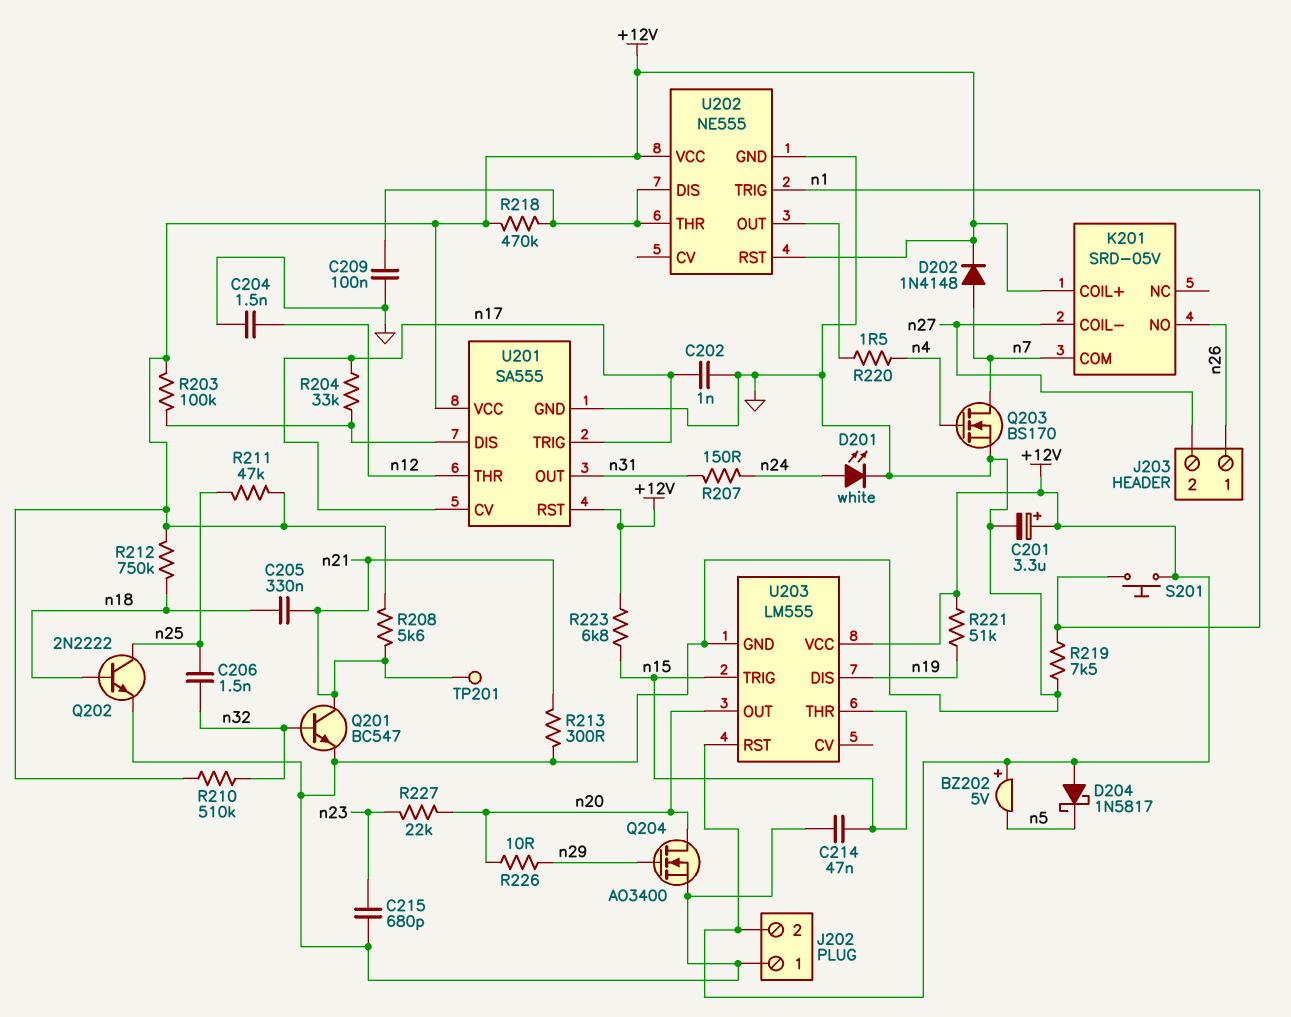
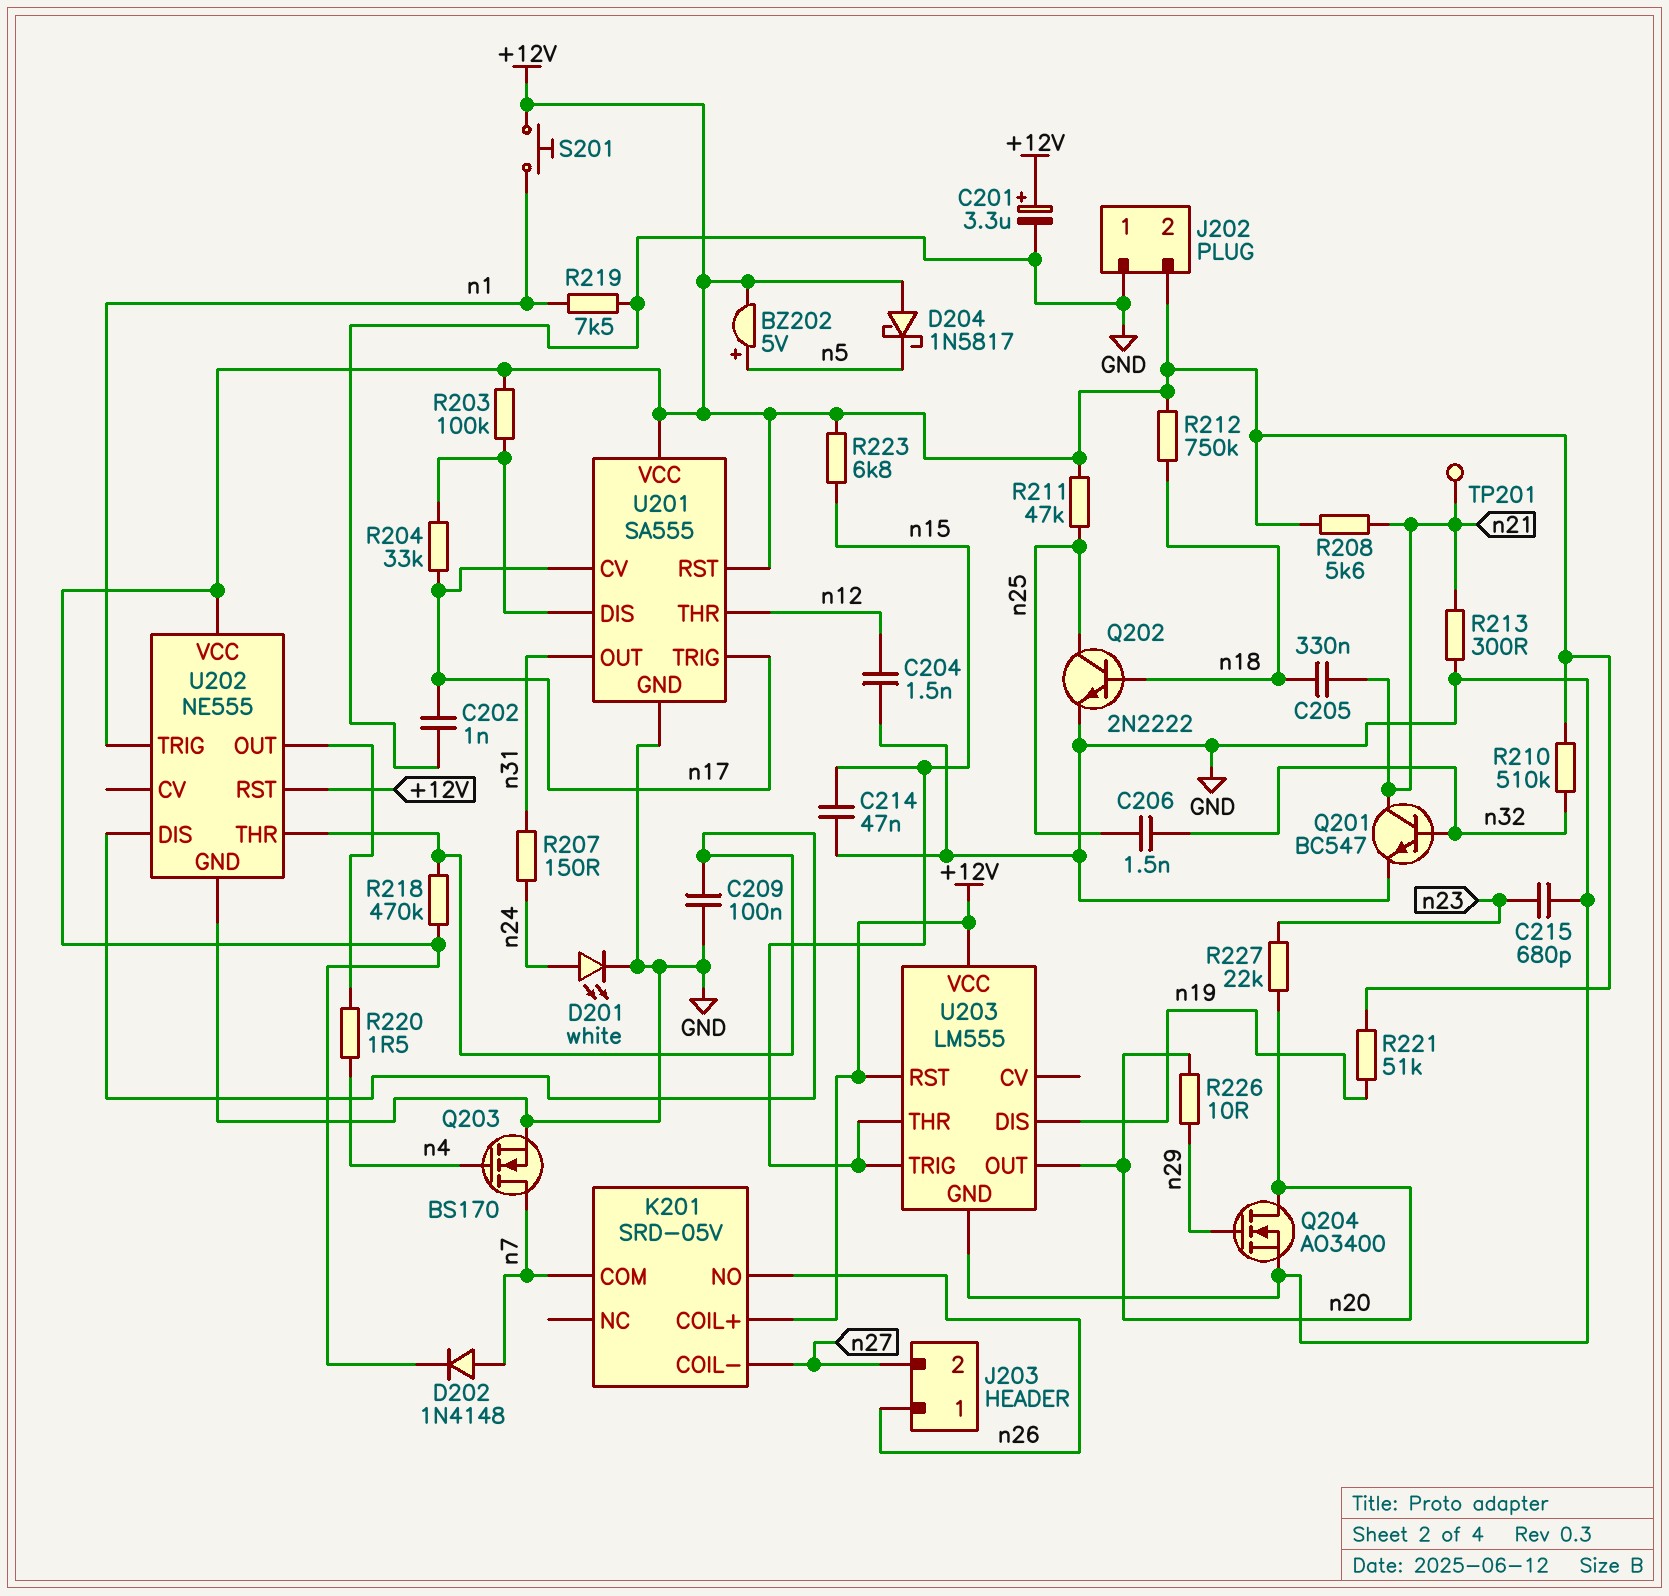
BZ202: buzzer 5V (plus +12V, minus n5) -> buzzer 5V (plus n5, minus +12V)

